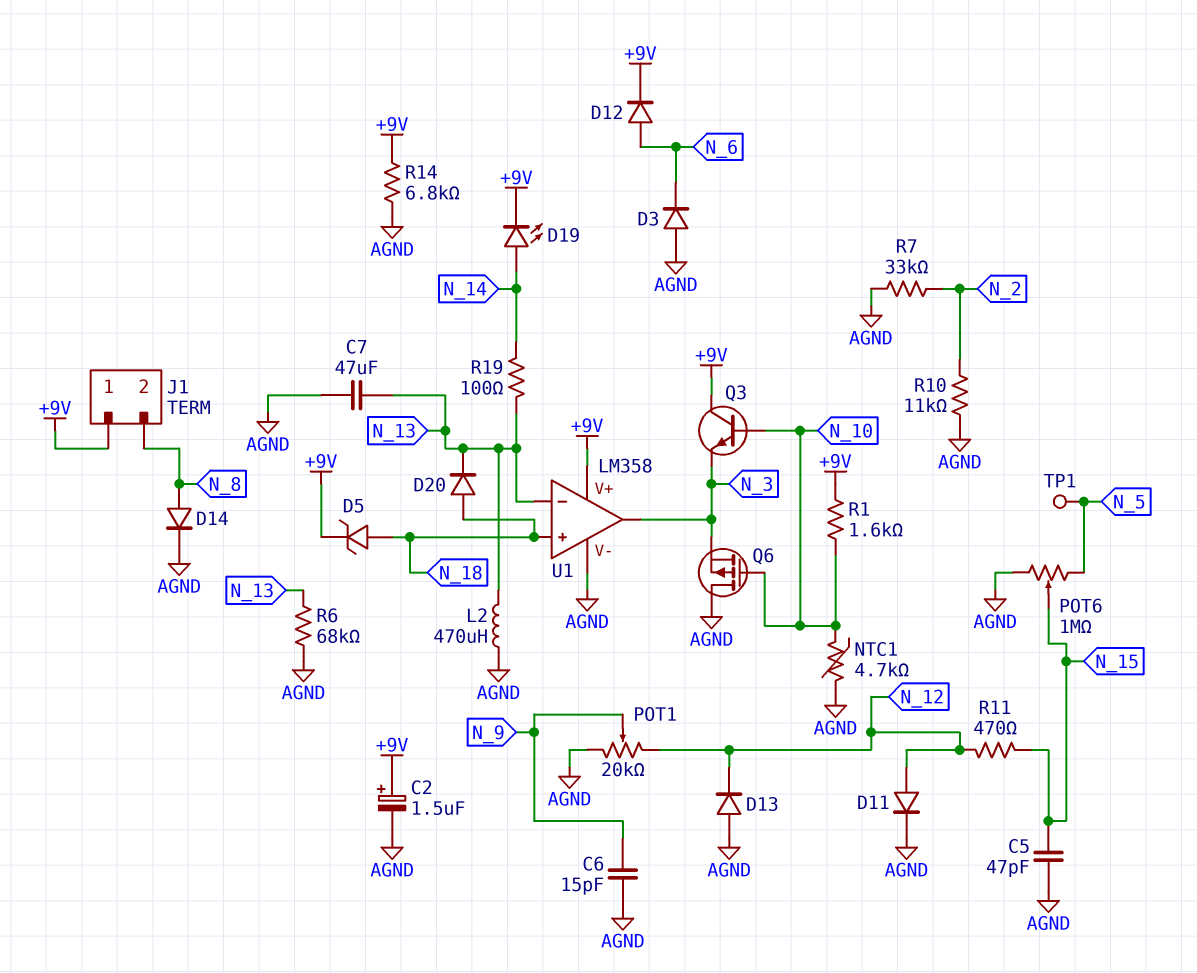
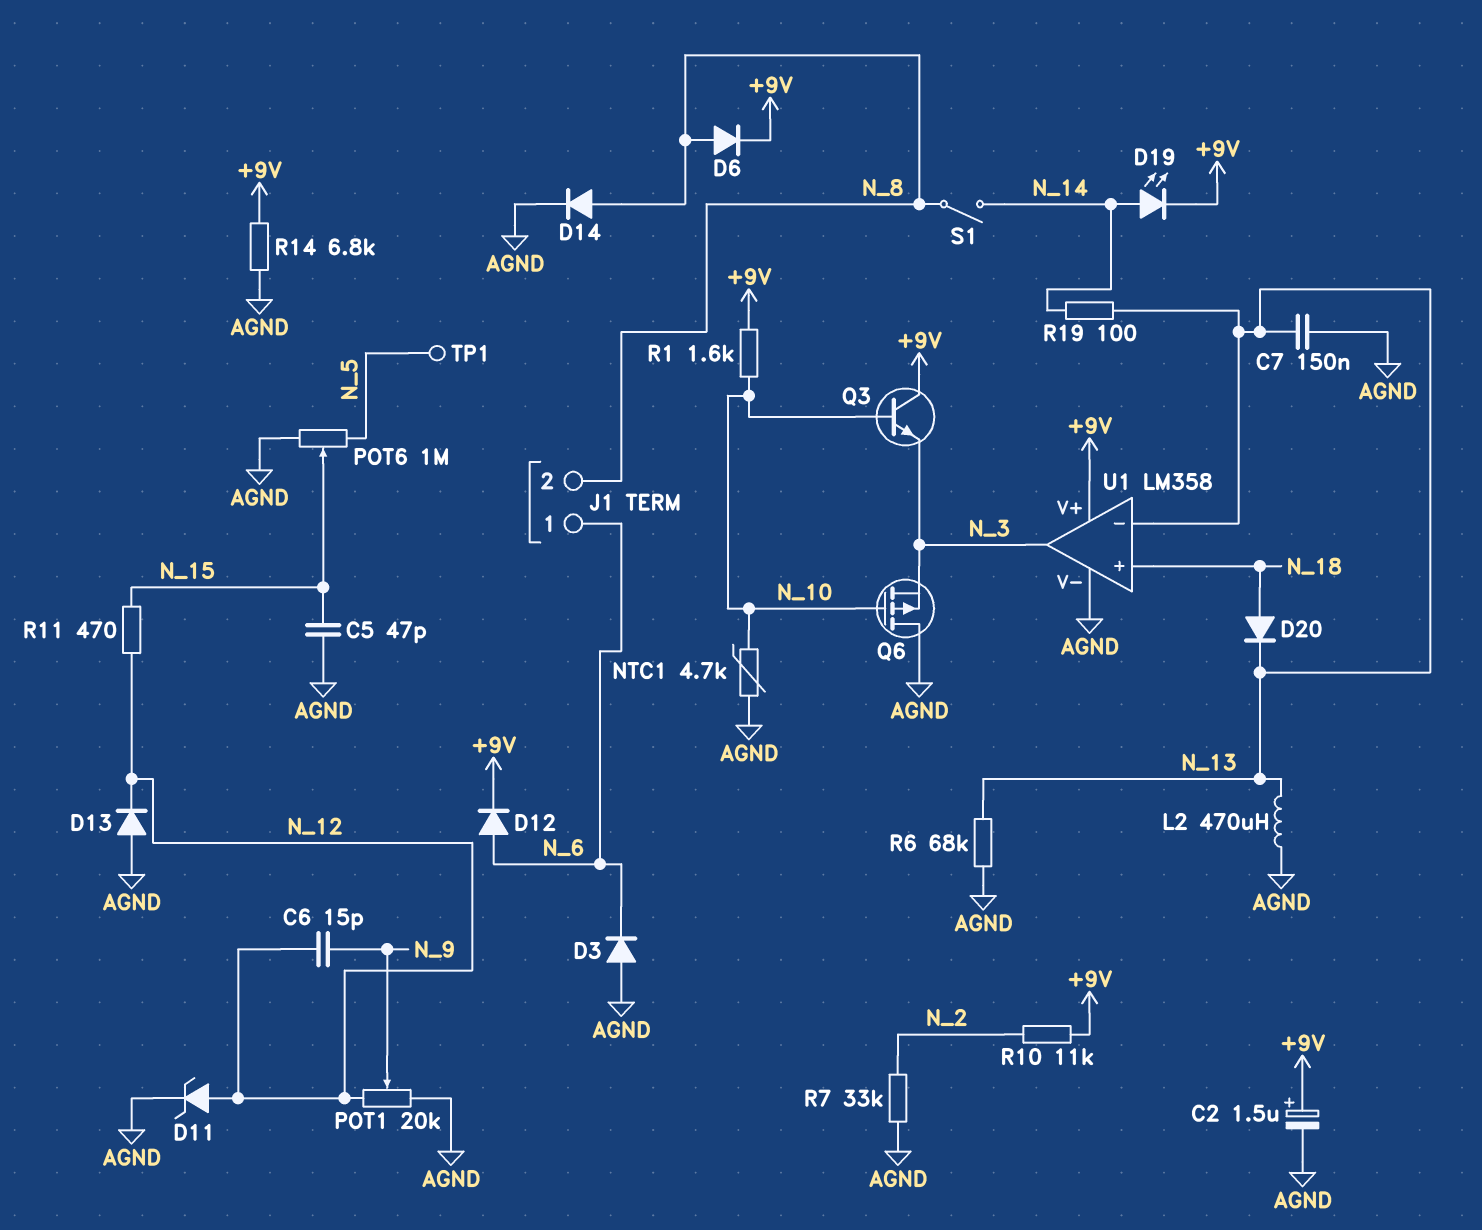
C6: 15pF (AGND, N_9) -> 15pF (N_9, N_12)
C7: 47uF (AGND, N_13) -> 150nF (AGND, N_13)
D5: zener (A N_18, K +9V) -> none
D6: none -> diode (A N_8, K +9V)
D11: diode (A N_12, K AGND) -> zener (A N_12, K AGND)
J1 pin 1: +9V -> N_6
R10: 11k (AGND, N_2) -> 11k (+9V, N_2)
S1: none -> switch (N_8, N_14)

